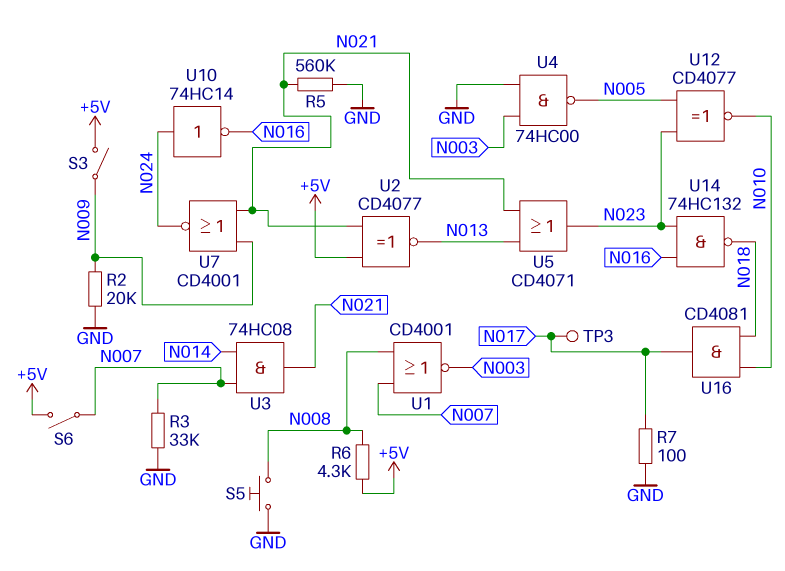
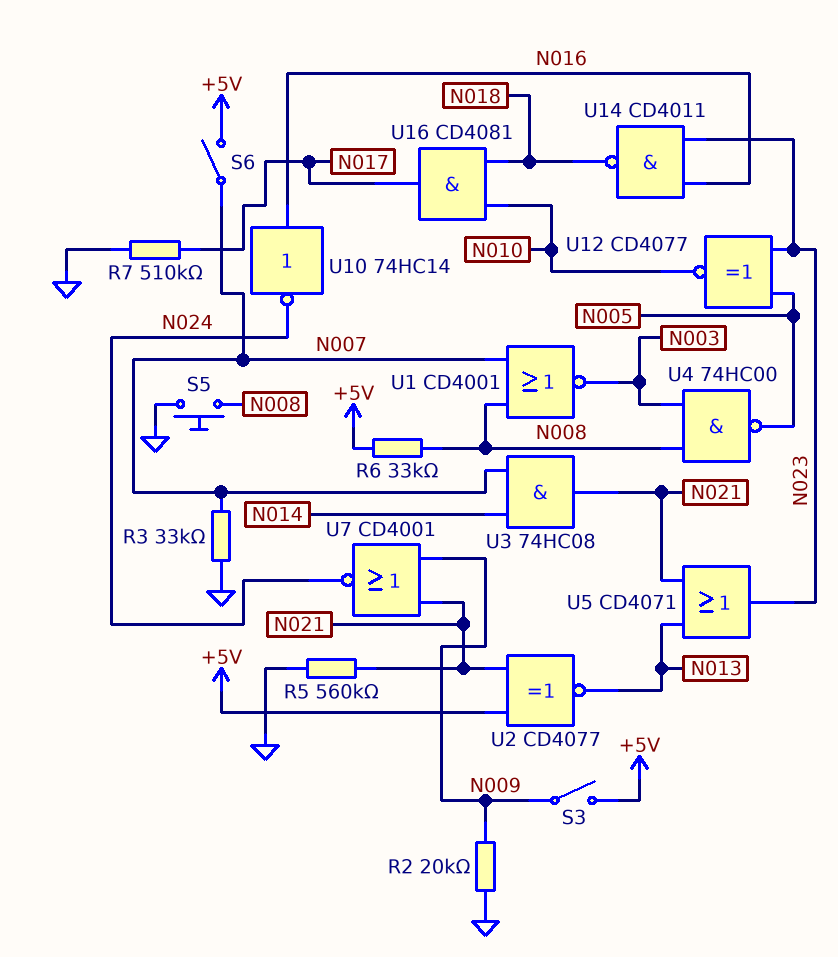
R6: 4.3k (+5V, N008) -> 33k (+5V, N008)
R7: 100 (GND, N017) -> 510k (GND, N017)
TP3: test point (N017) -> none
U4: NAND 74HC00 (in GND, in N003, out N005) -> NAND 74HC00 (in N003, in N008, out N005)
U10: NOT 74HC14 (in N024, out N016) -> NOT 74HC14 (in N016, out N024)
U14: NAND 74HC132 (in N016, in N023, out N018) -> NAND CD4011 (in N016, in N023, out N018)

